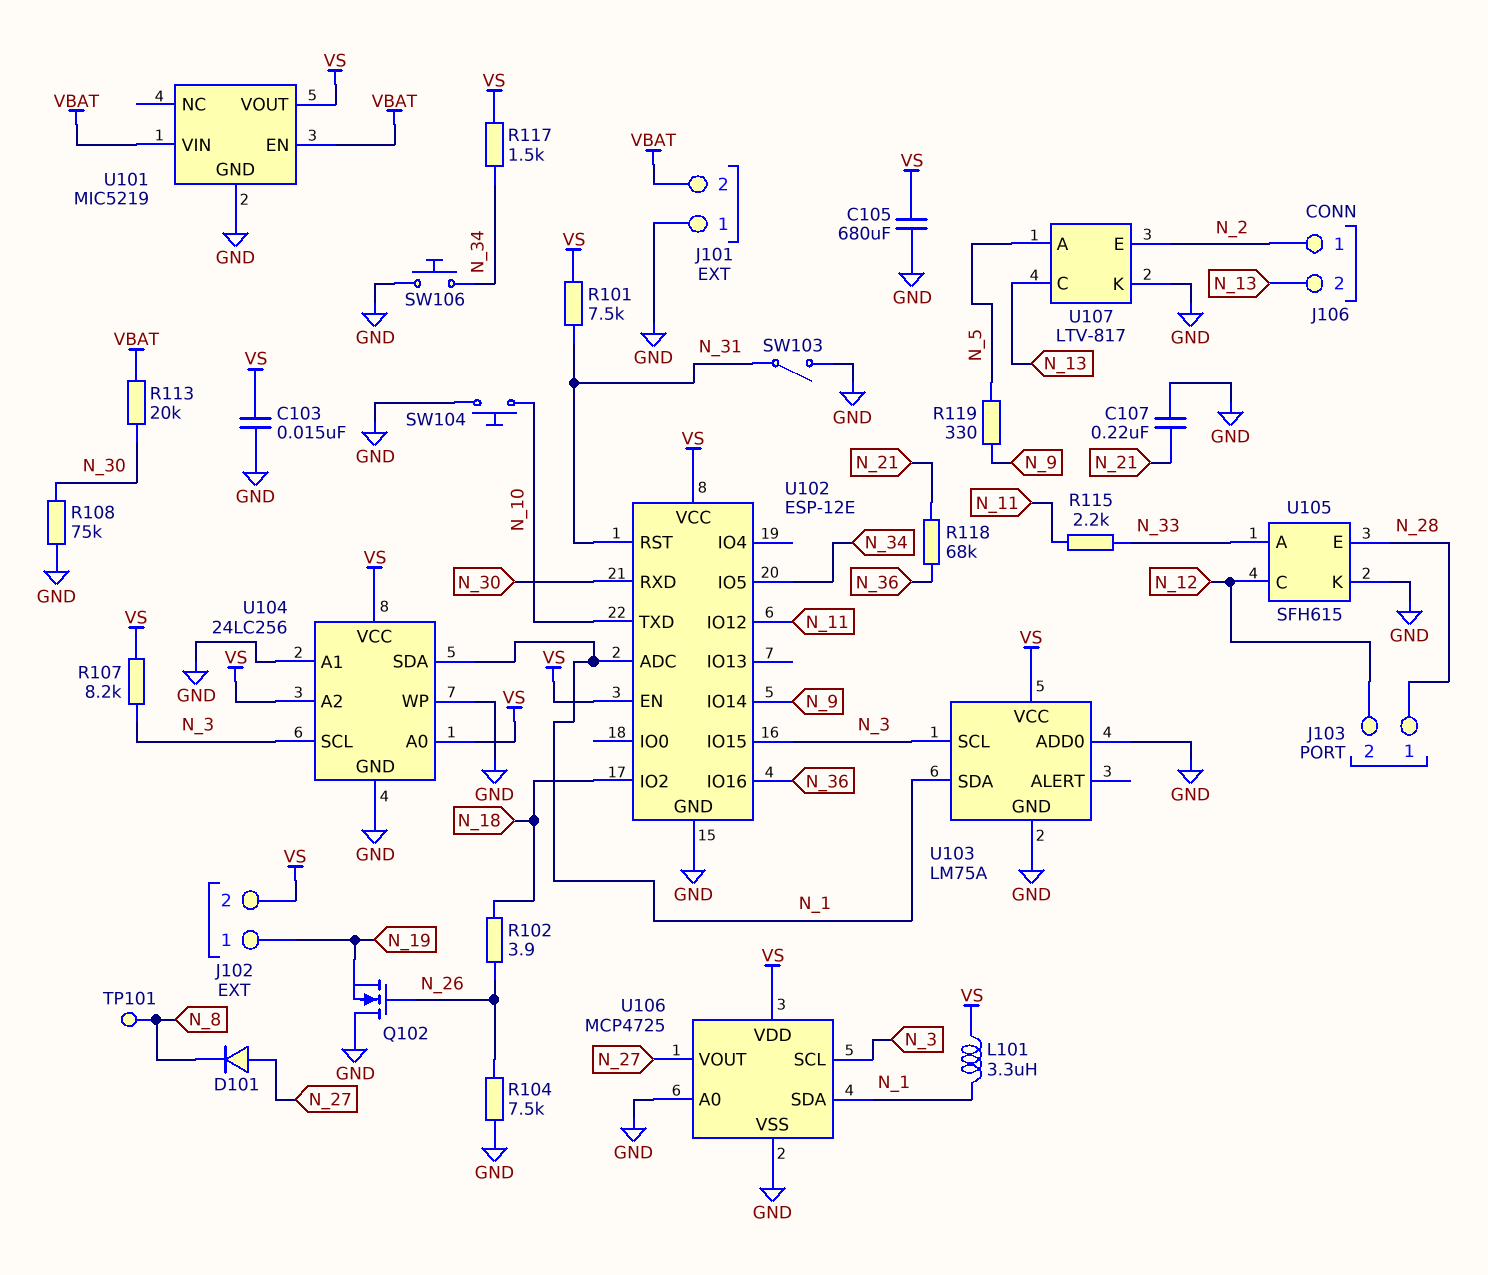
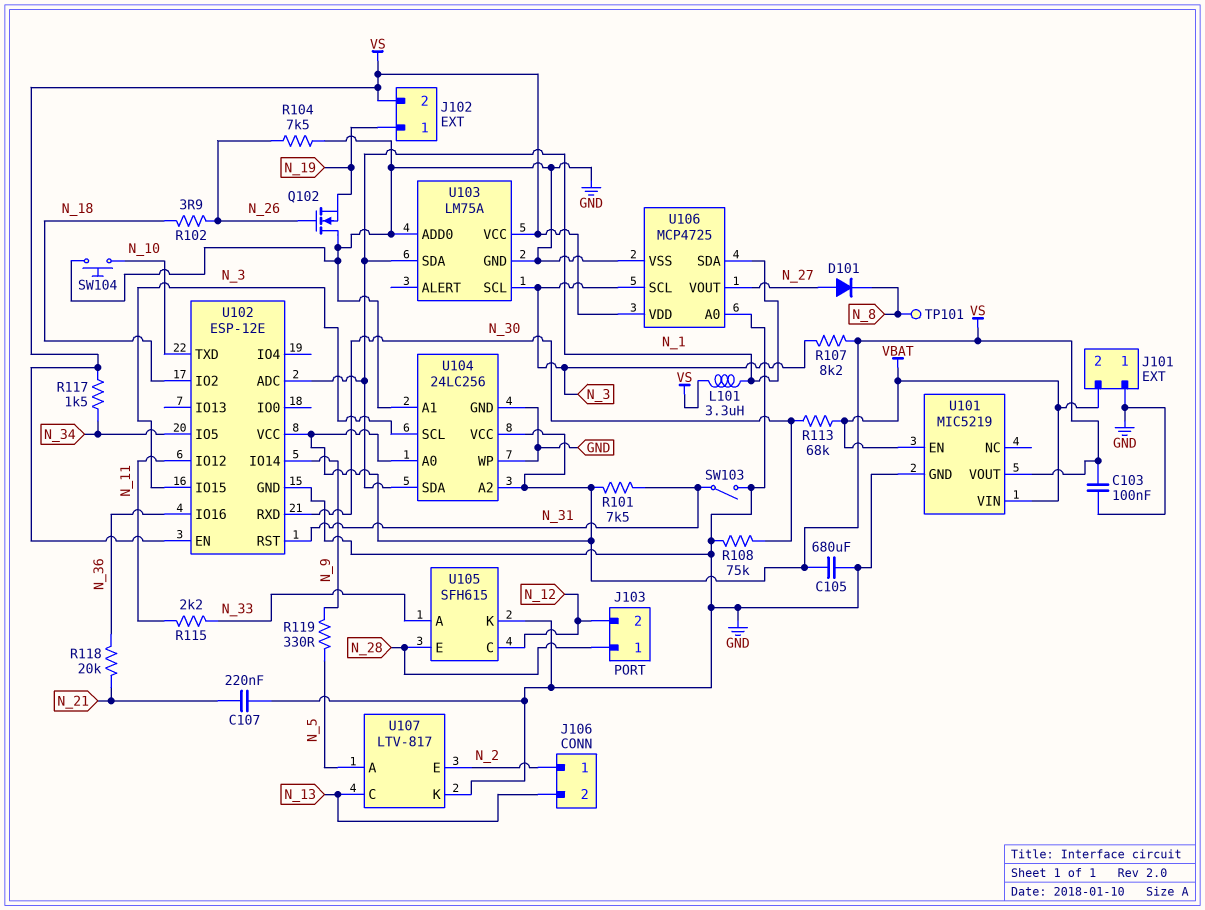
C103: 15nF (GND, VS) -> 100nF (GND, VS)
R113: 20k (N_30, VBAT) -> 68k (N_30, VBAT)
R118: 68k (N_21, N_36) -> 20k (N_21, N_36)
SW106: button (GND, N_34) -> none

